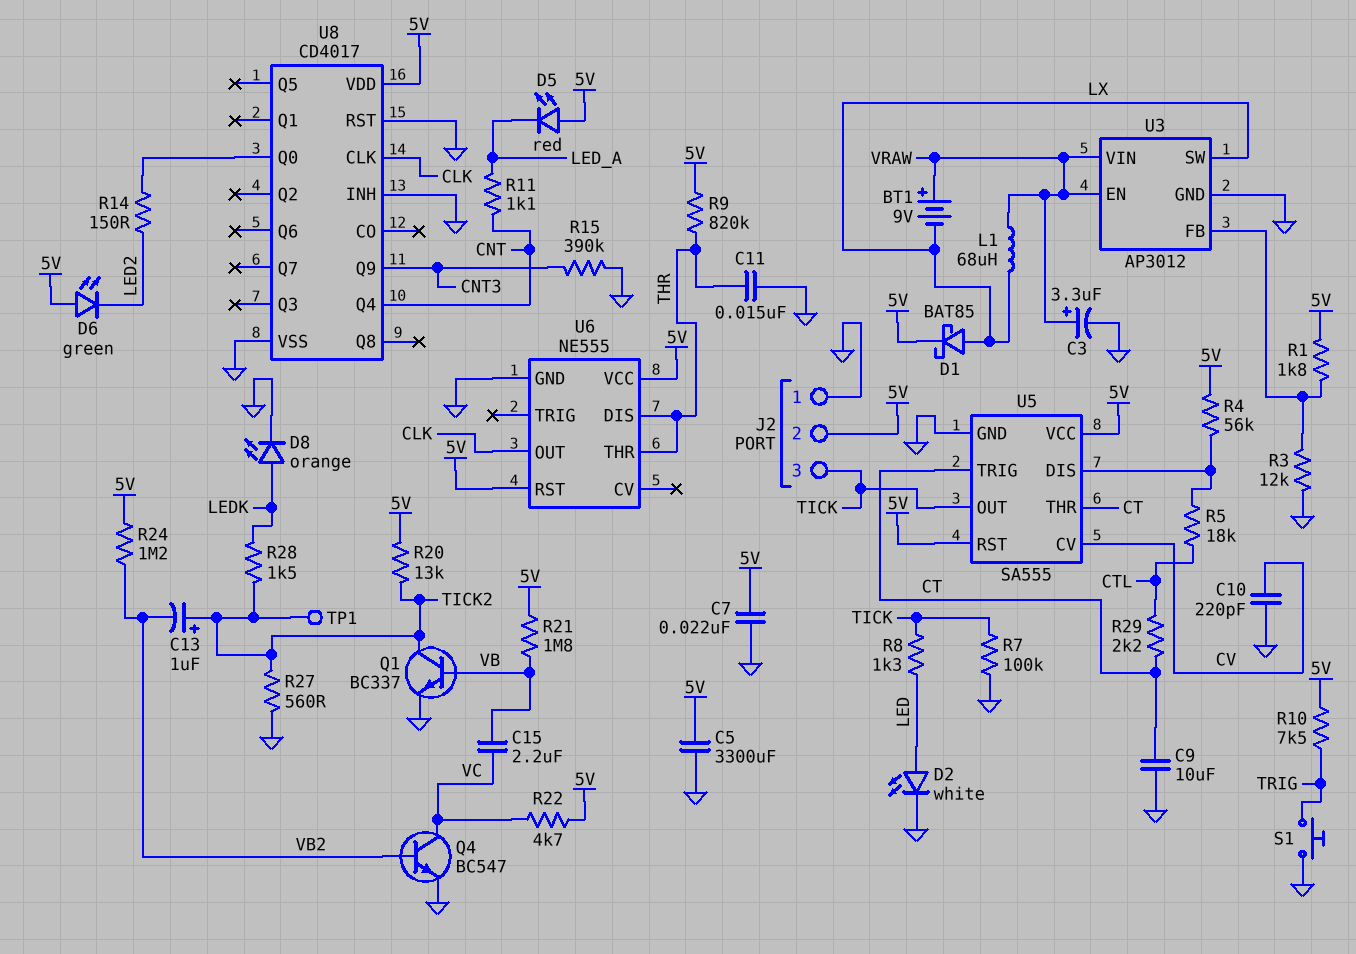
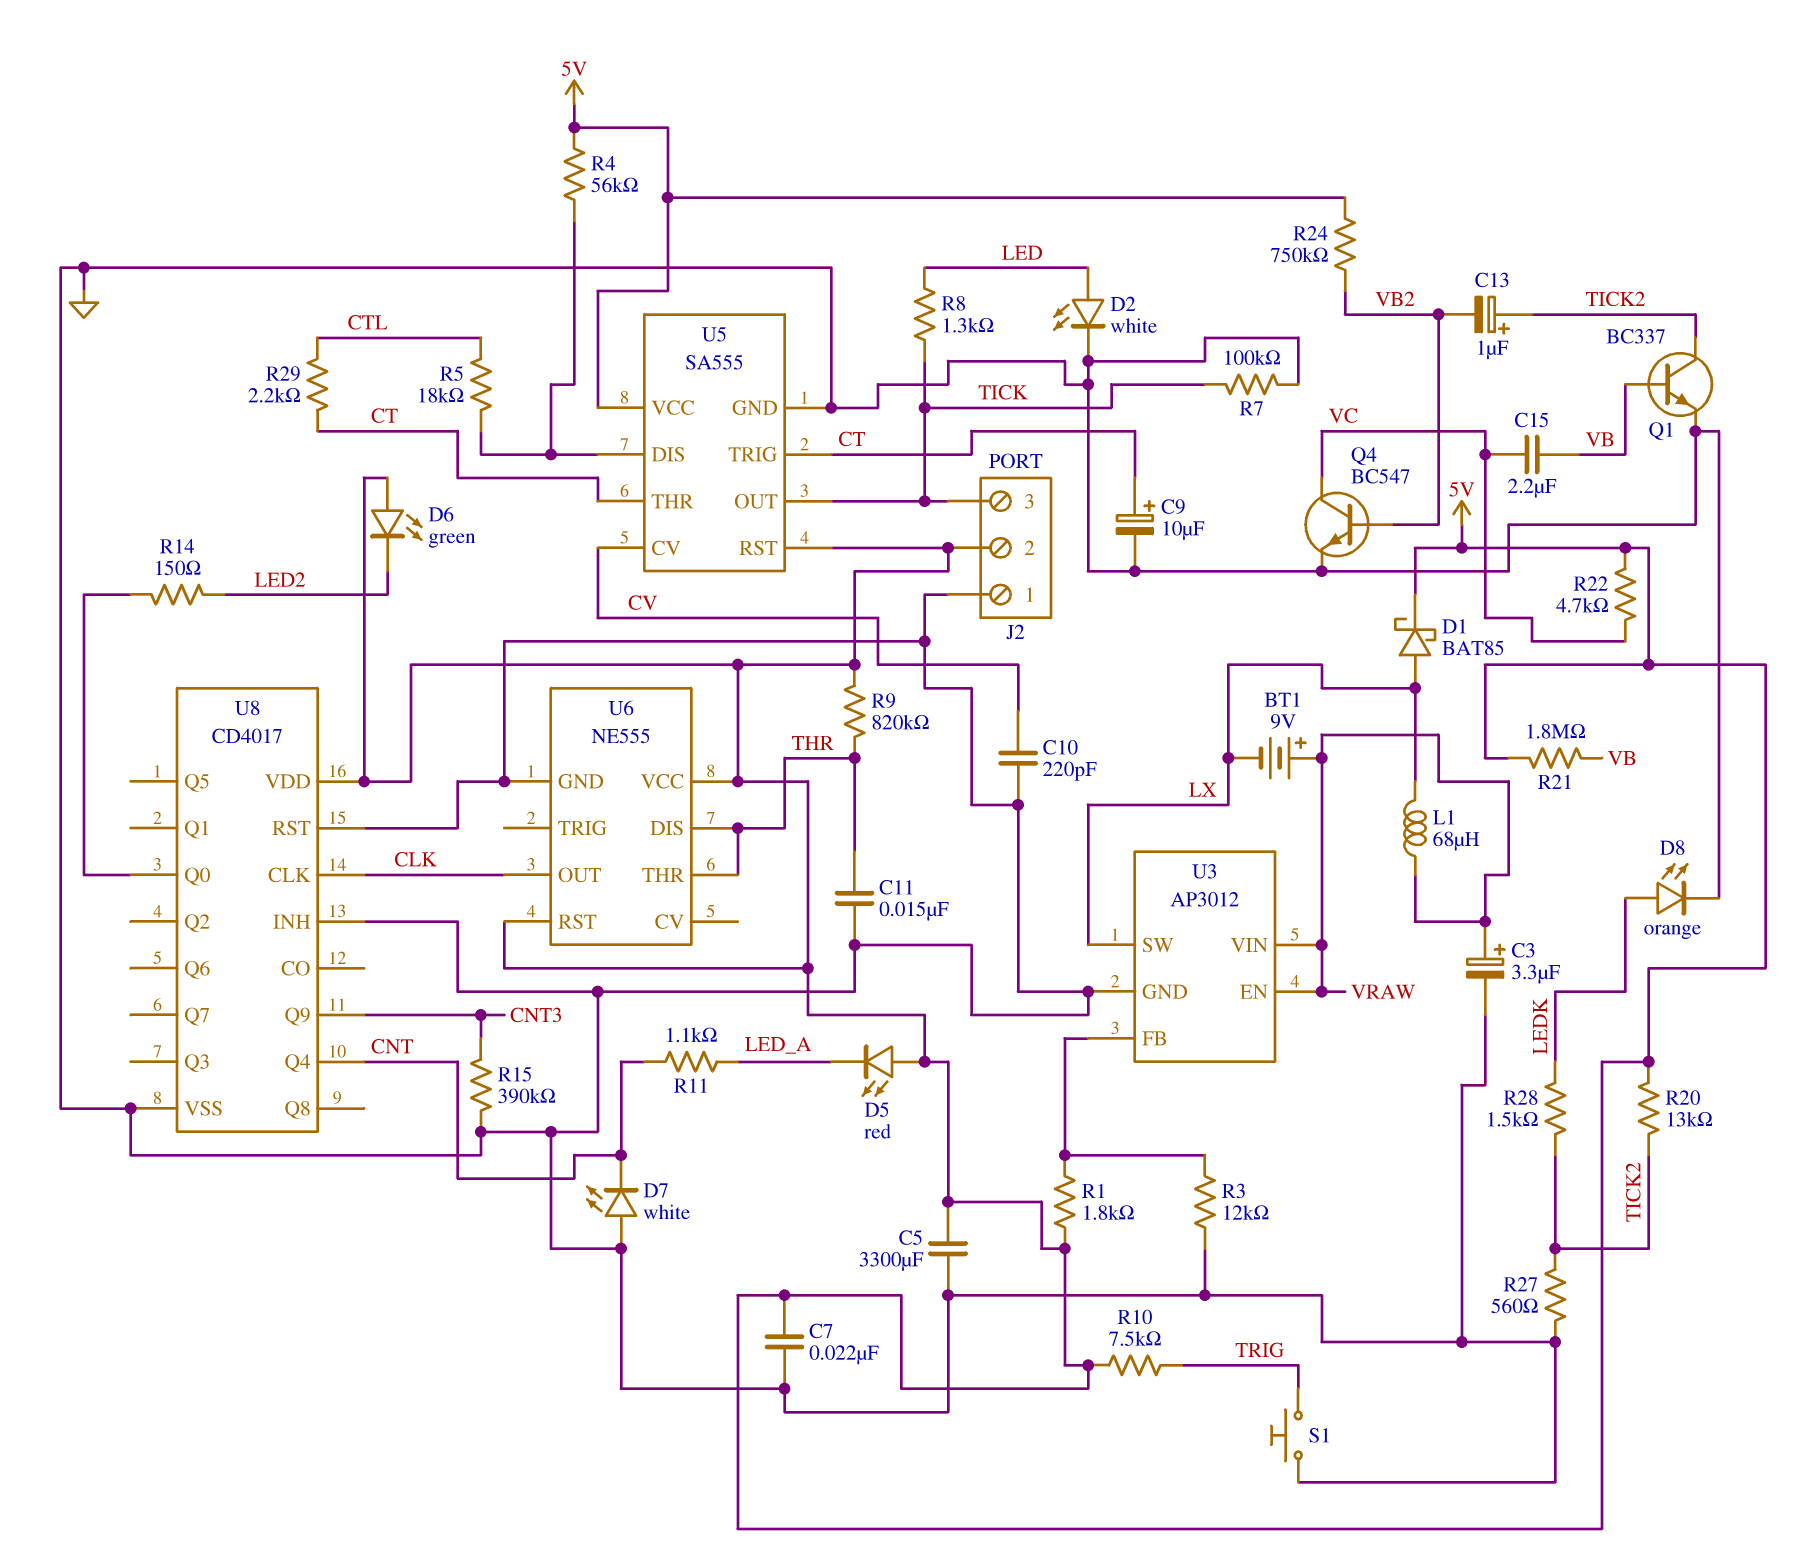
C9: 10uF (CT, GND) -> 10uF (plus CT, minus GND)
D7: none -> LED white (A GND, K CNT)
R24: 1.2M (5V, VB2) -> 750k (5V, VB2)
TP1: test point (TICK2) -> none

